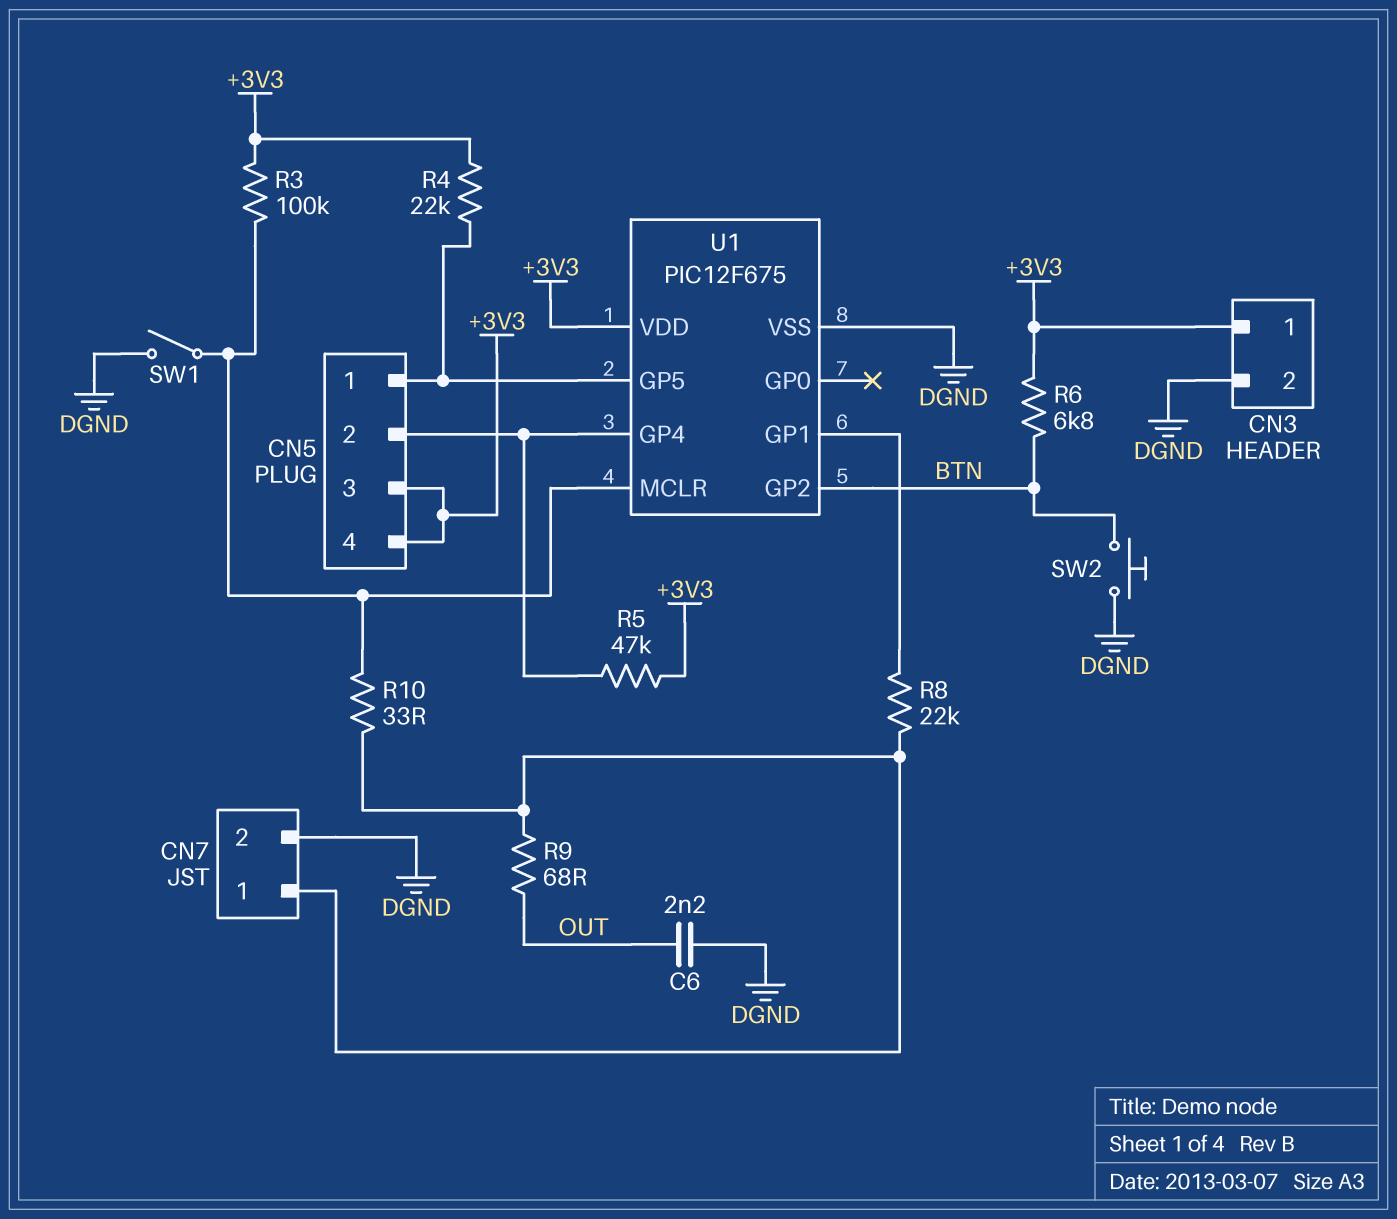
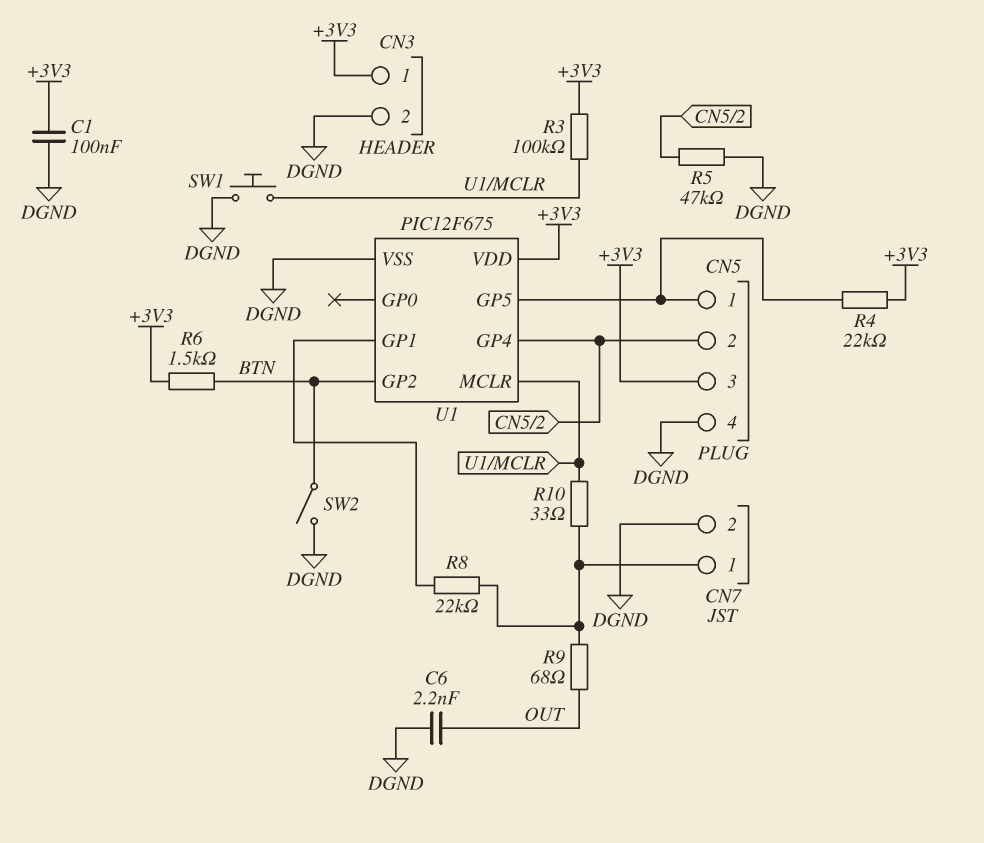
C1: none -> 100nF (+3V3, DGND)
CN5 pin 4: +3V3 -> DGND
R5: 47k (+3V3, CN5/2) -> 47k (CN5/2, DGND)
R6: 6.8k (+3V3, BTN) -> 1.5k (+3V3, BTN)
SW1: switch (DGND, U1/MCLR) -> button (DGND, U1/MCLR)
SW2: button (BTN, DGND) -> switch (BTN, DGND)

